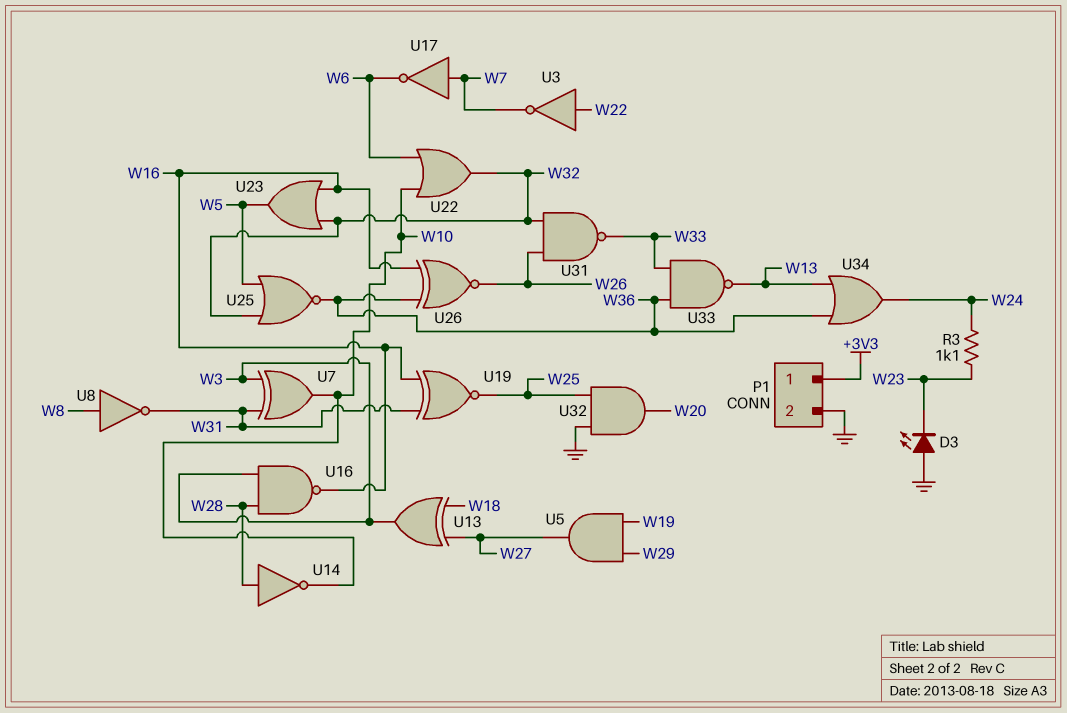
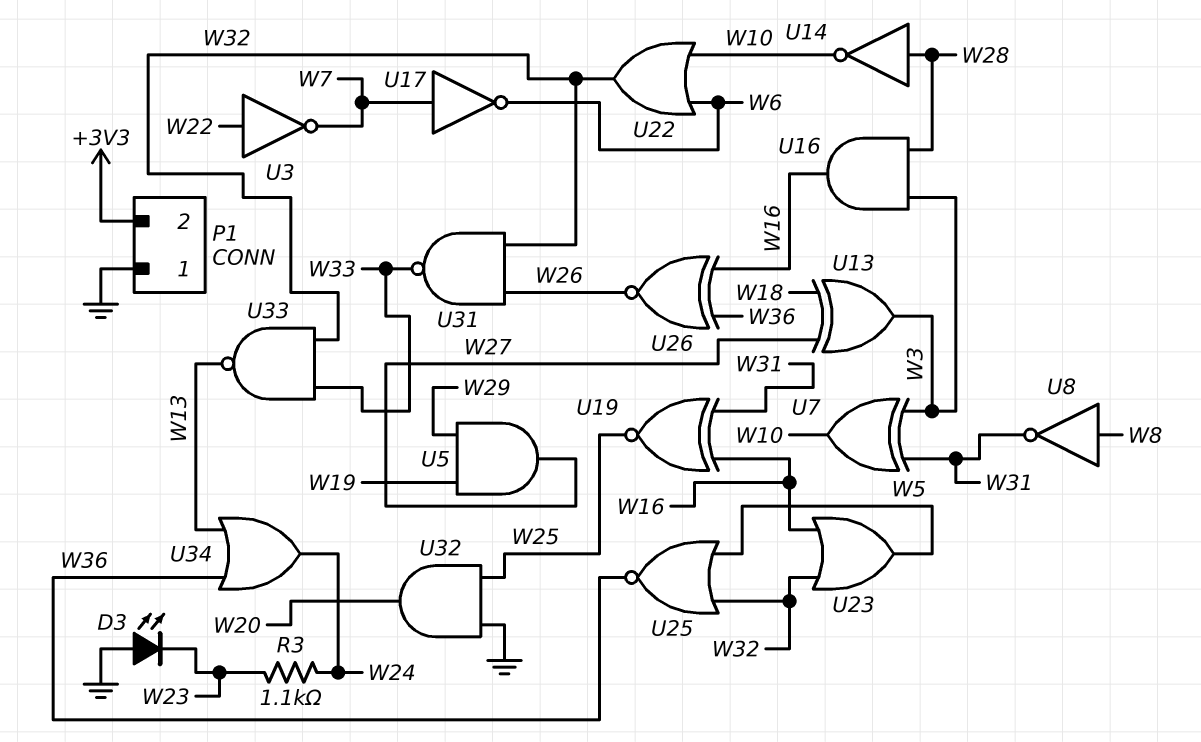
P1 pin 1: +3V3 -> GND
P1 pin 2: GND -> +3V3
U16: NAND (in W3, in W28, out W16) -> AND (in W3, in W28, out W16)
U33: NAND (in W33, in W36, out W13) -> NAND (in W32, in W33, out W13)

